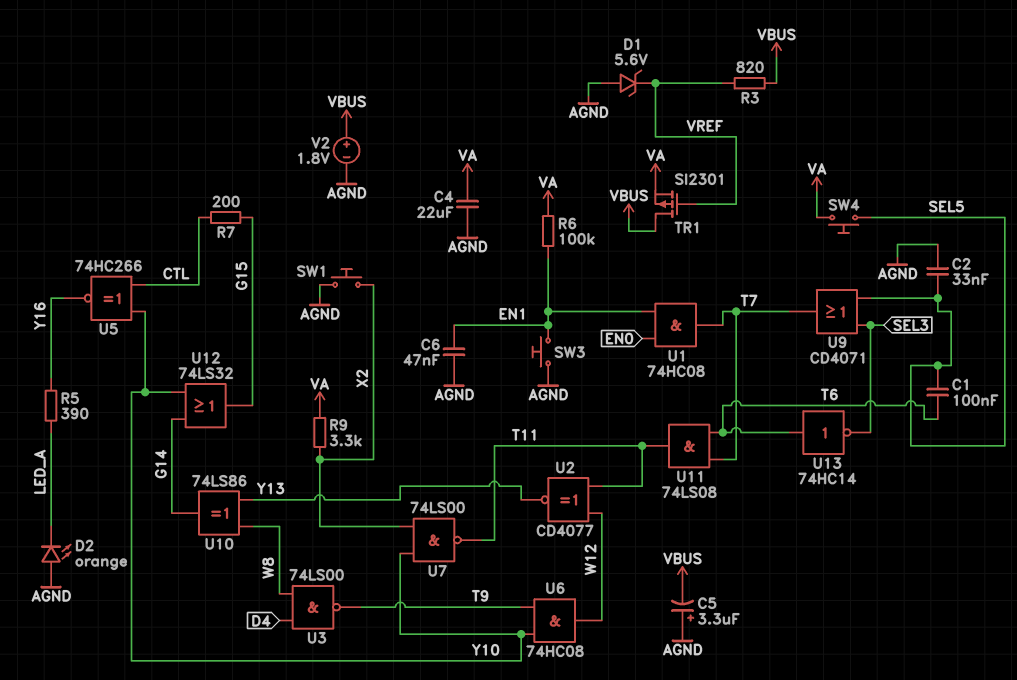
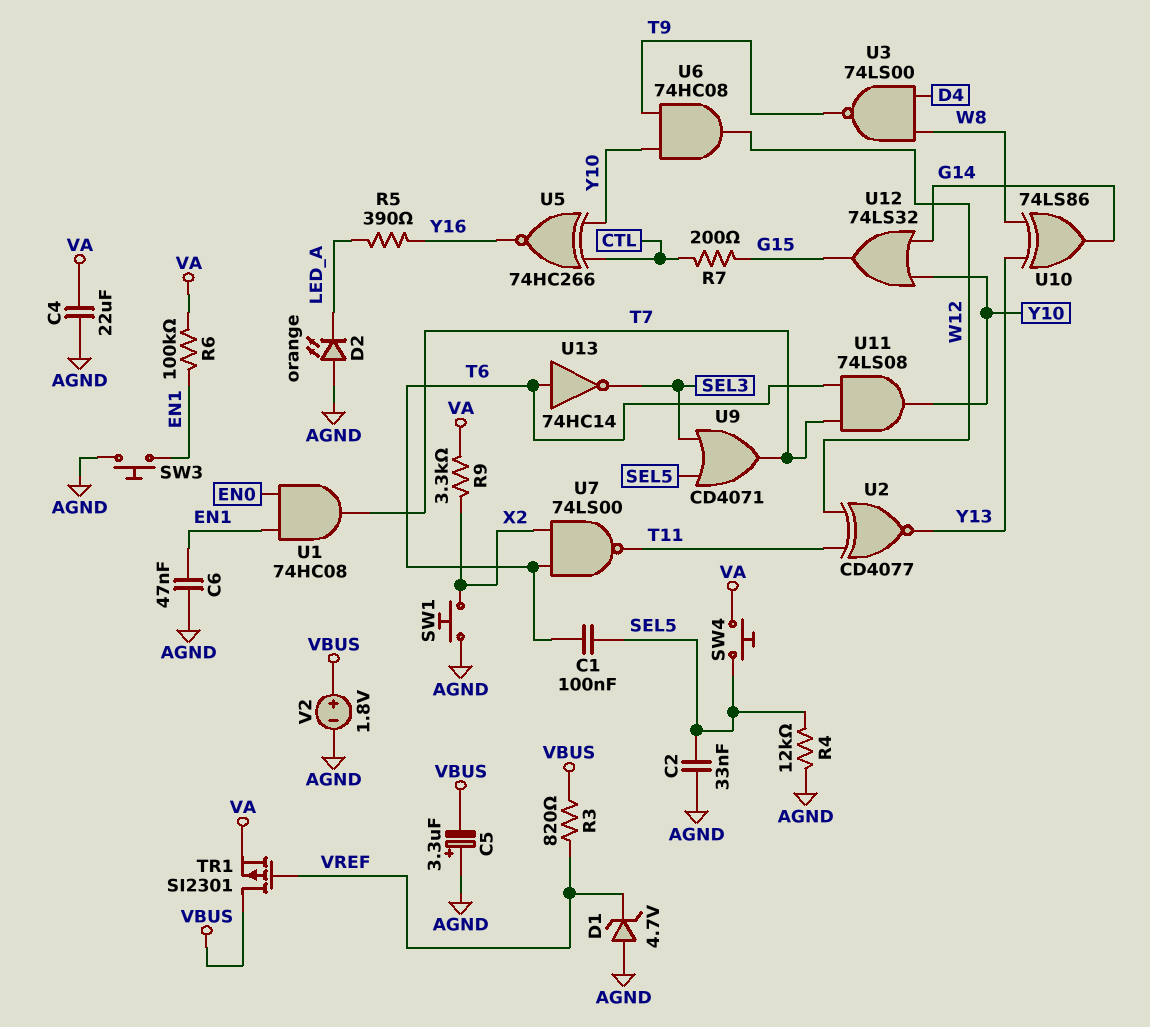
D1: zener 5.6V (A AGND, K VREF) -> zener 4.7V (A AGND, K VREF)
R4: none -> 12k (AGND, SEL5)
U7: NAND 74LS00 (in X2, in Y10, out T11) -> NAND 74LS00 (in T6, in X2, out T11)
U11: AND 74LS08 (in T6, in T7, out T11) -> AND 74LS08 (in T6, in T7, out Y10)

